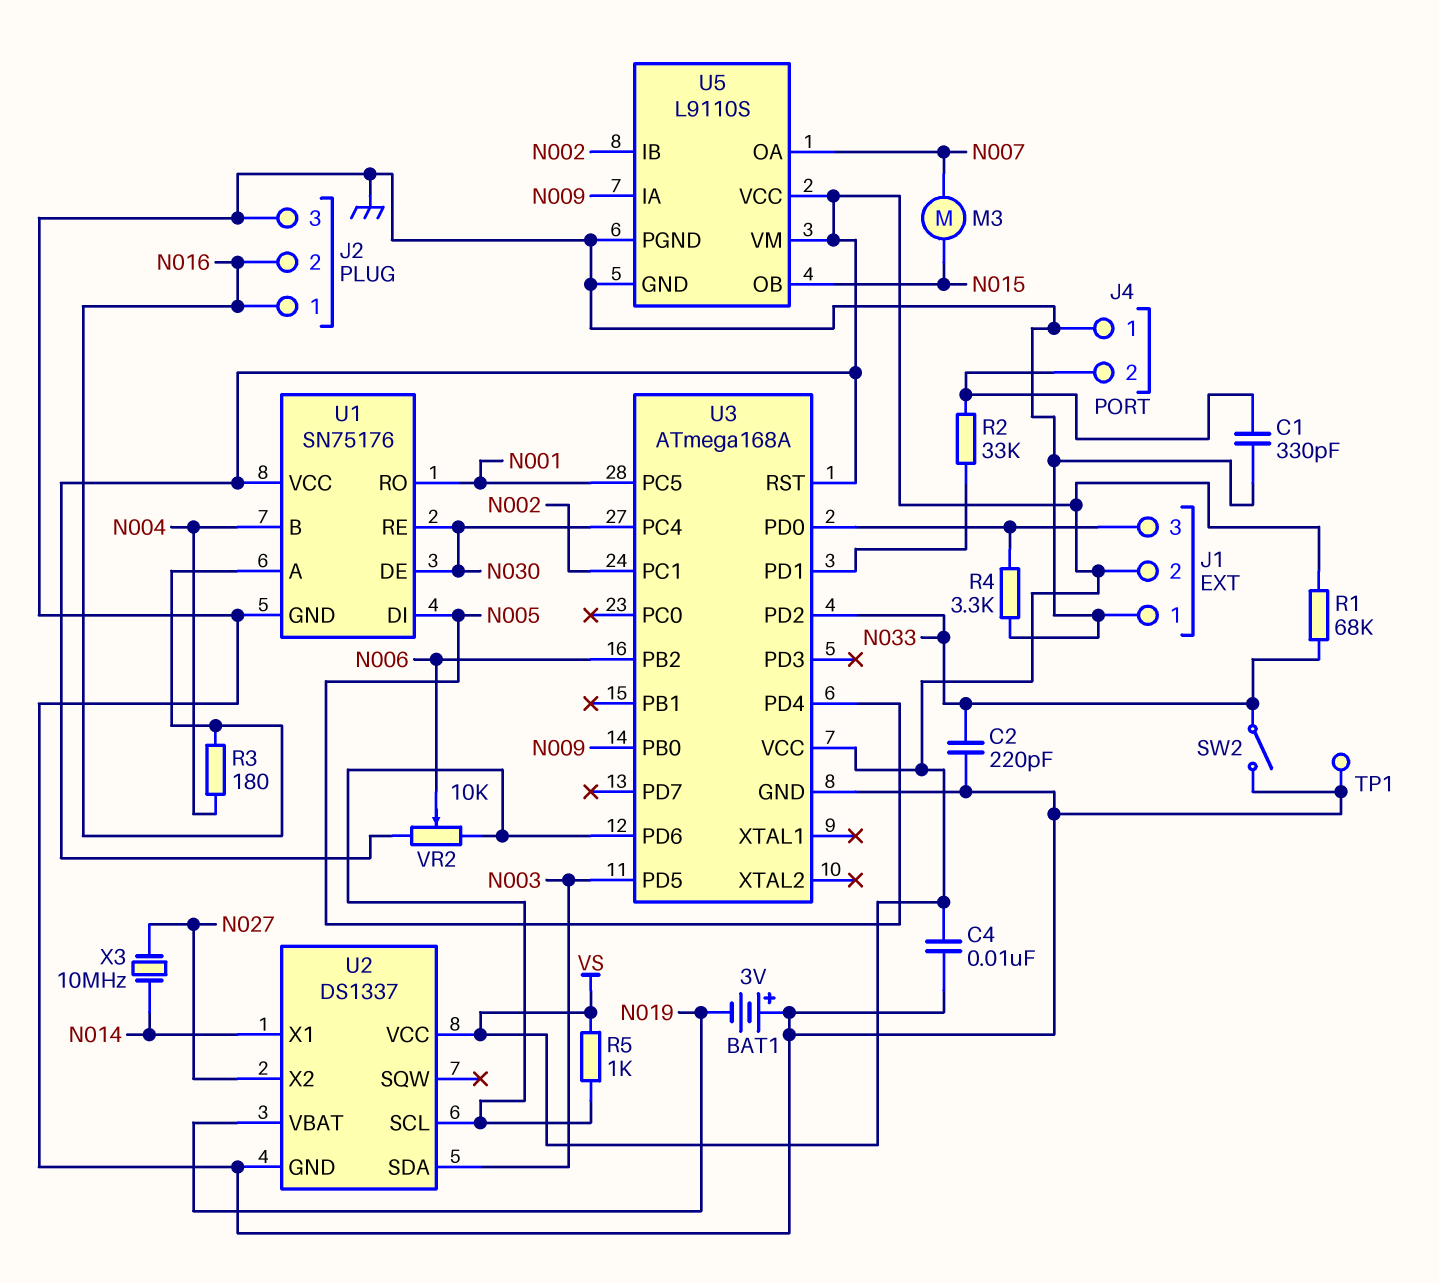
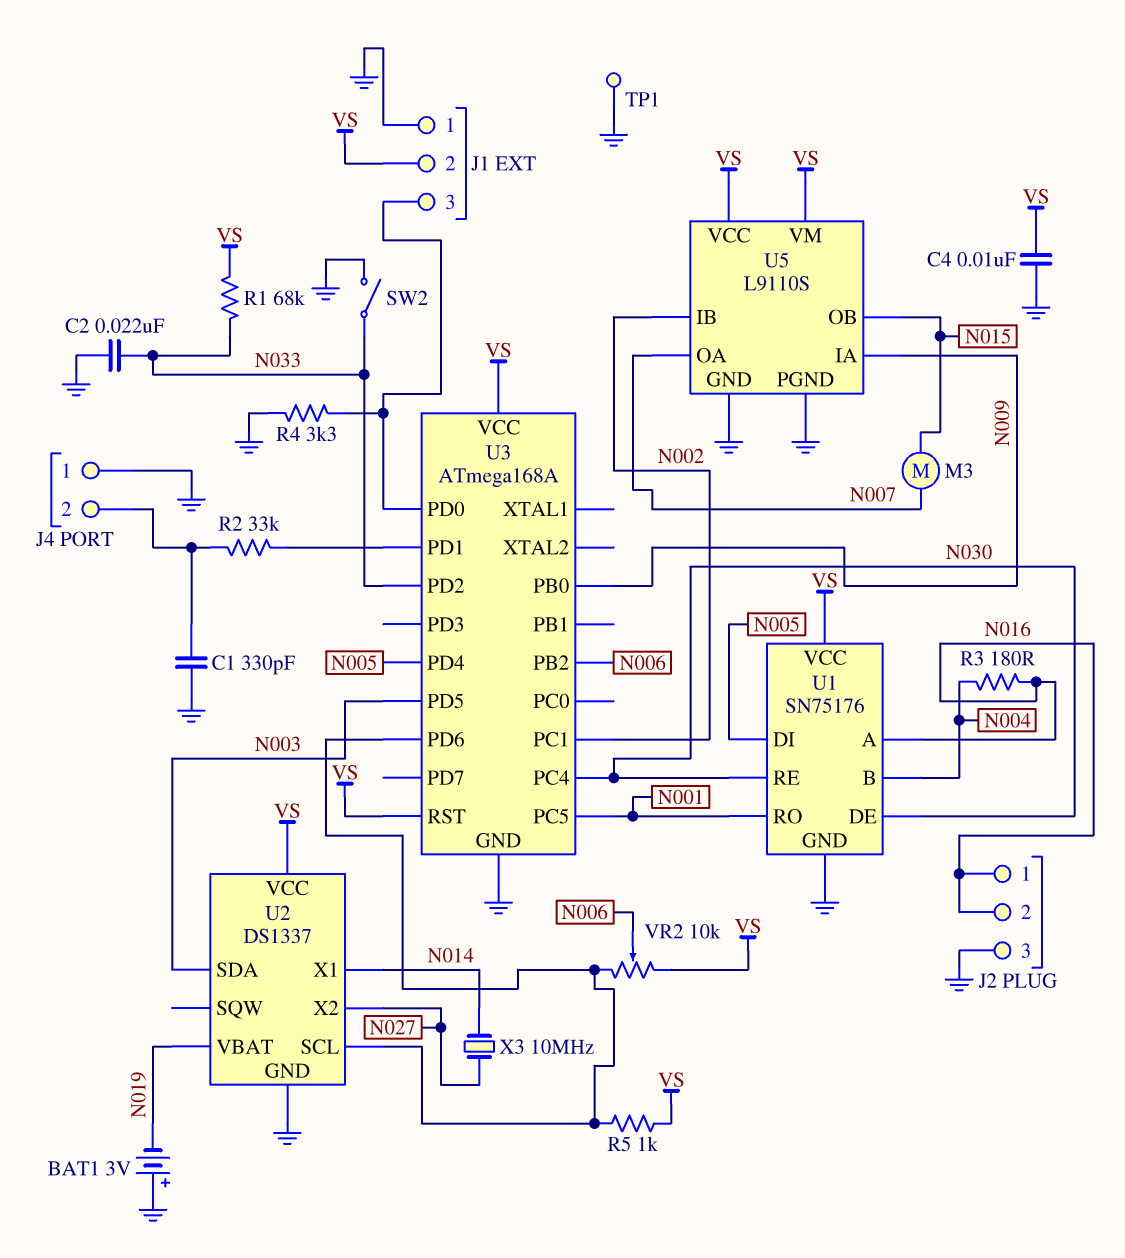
C2: 220pF (GND, N033) -> 22nF (GND, N033)

